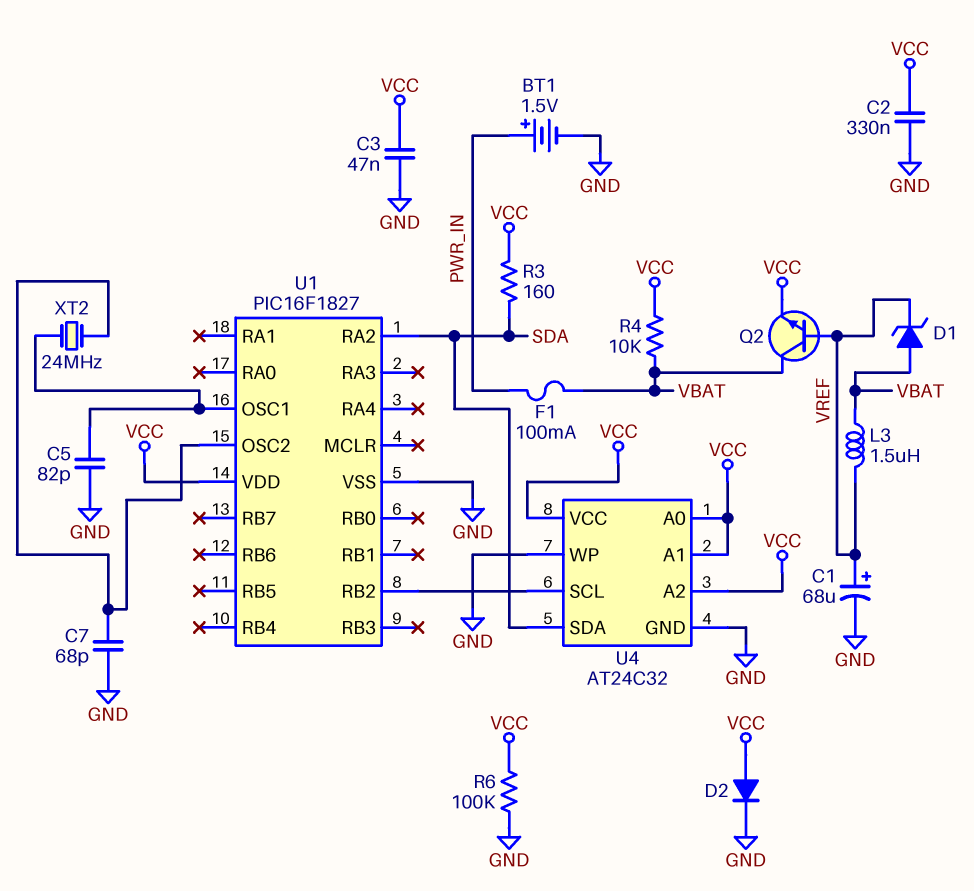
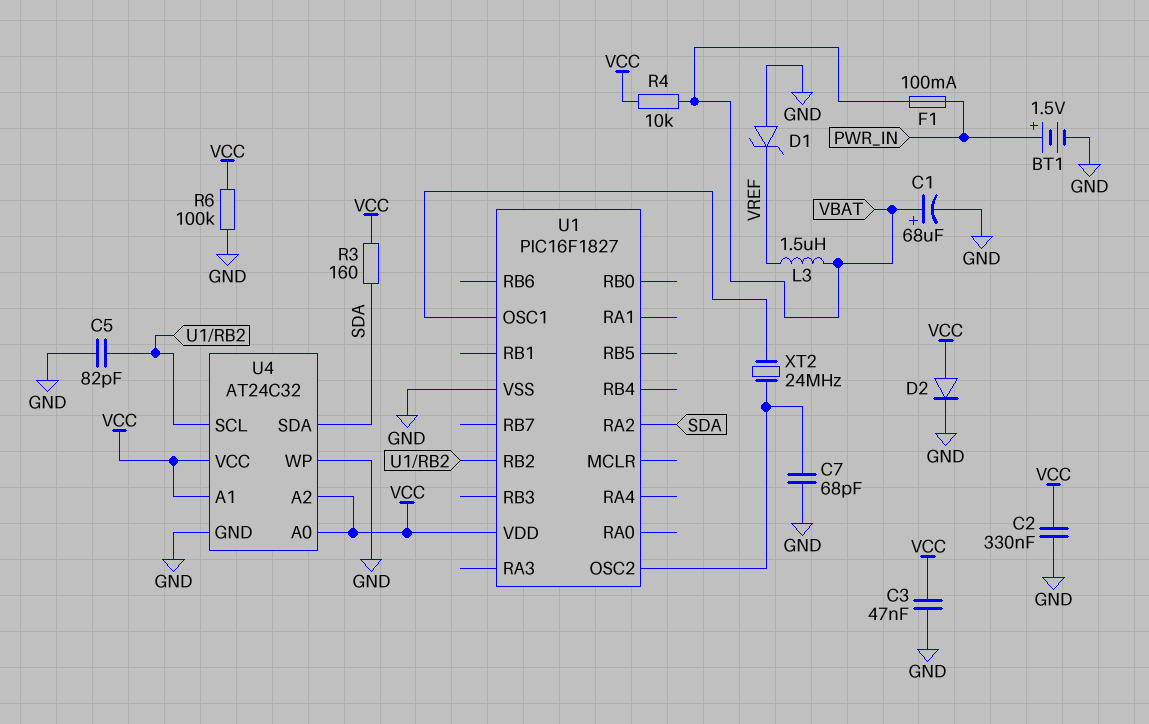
C1: 68uF (plus VREF, minus GND) -> 68uF (plus VBAT, minus GND)
C5: 82pF (GND, U1/OSC1) -> 82pF (GND, U1/RB2)
D1: zener (A VBAT, K VREF) -> zener (A GND, K VREF)
Q2: NPN (B VREF, C VBAT, E VCC) -> none

